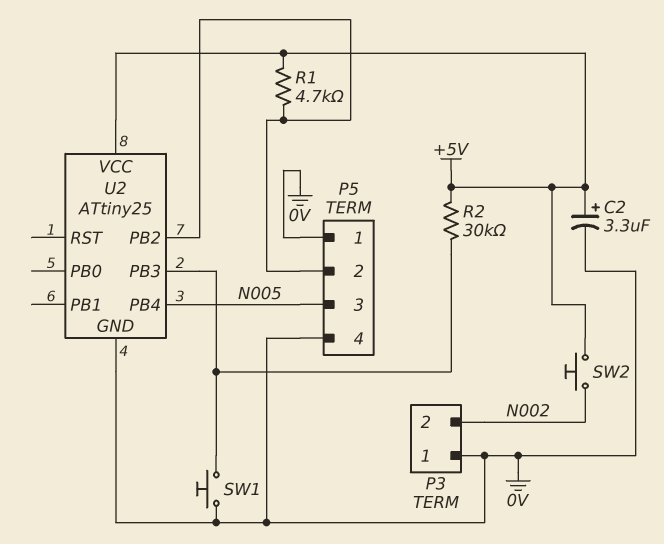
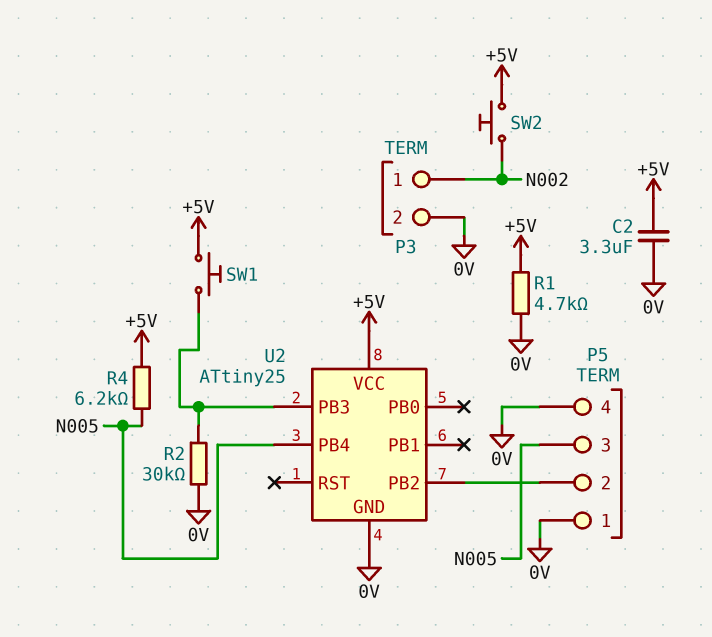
C2: 3.3uF (plus +5V, minus 0V) -> 3.3uF (+5V, 0V)
P3 pin 1: 0V -> N002
P3 pin 2: N002 -> 0V
R1: 4.7k (+5V, P5/2) -> 4.7k (+5V, 0V)
R2: 30k (+5V, U2/PB3) -> 30k (0V, U2/PB3)
R4: none -> 6.2k (+5V, N005)
SW1: button (0V, U2/PB3) -> button (+5V, U2/PB3)

